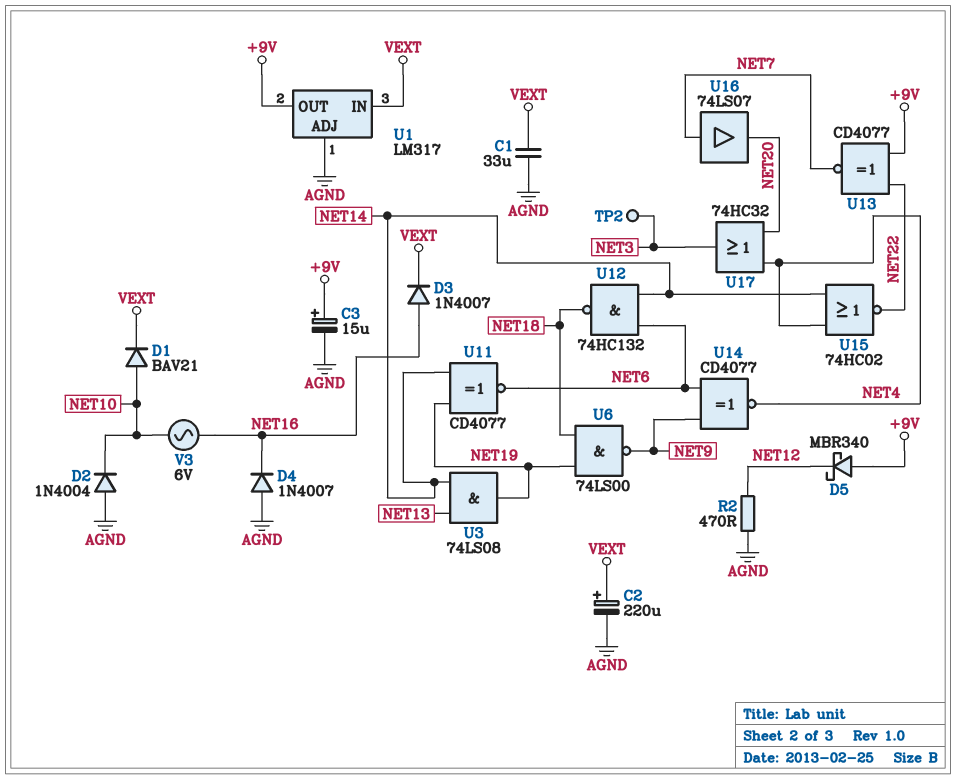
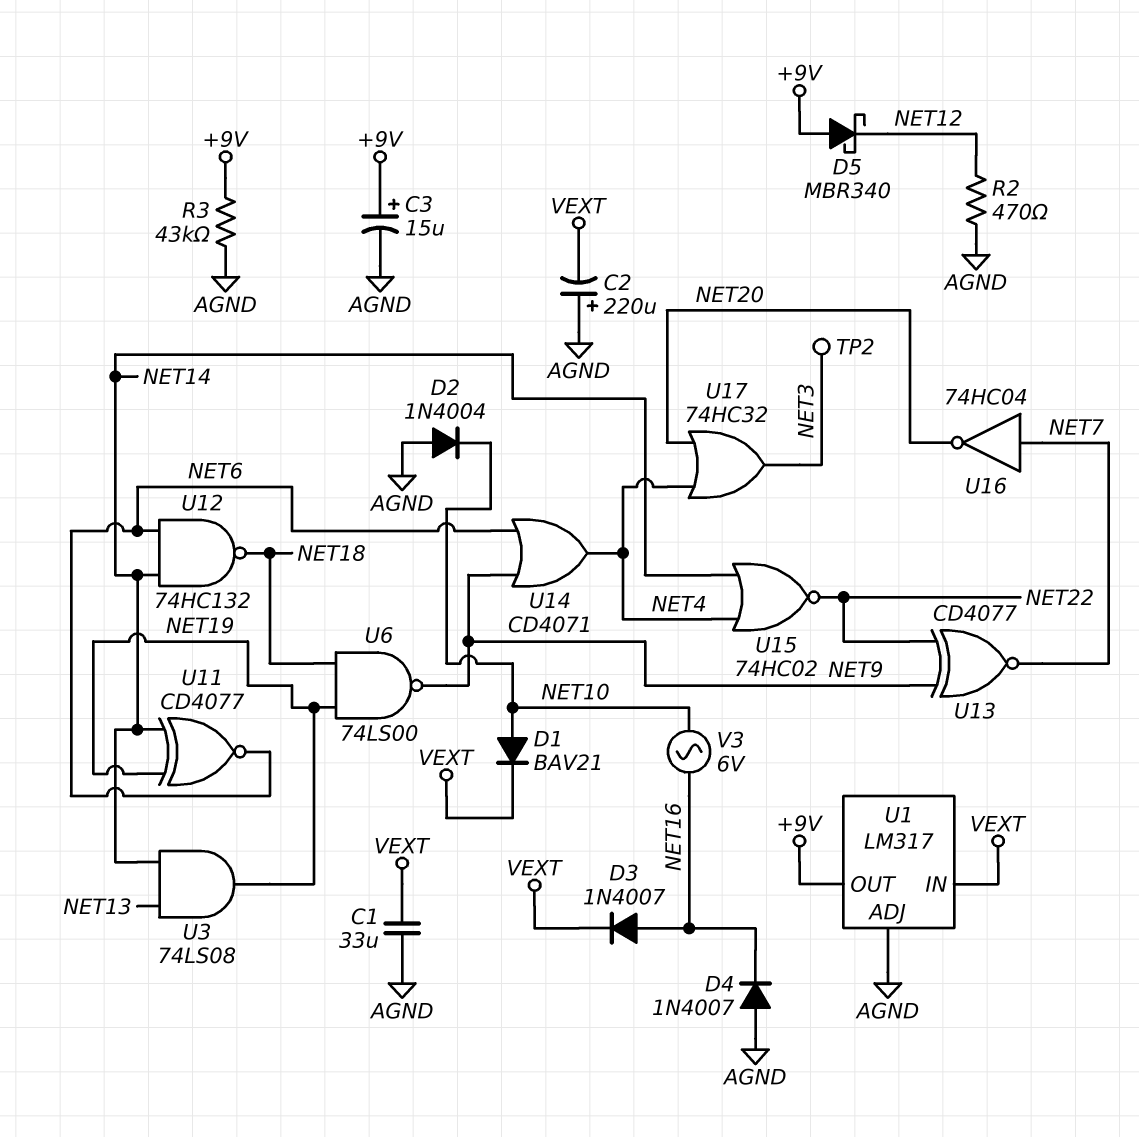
C2: 220uF (plus VEXT, minus AGND) -> 220uF (plus AGND, minus VEXT)
R3: none -> 43k (+9V, AGND)
U13: XNOR CD4077 (in +9V, in NET22, out NET7) -> XNOR CD4077 (in NET9, in NET22, out NET7)
U14: XNOR CD4077 (in NET6, in NET9, out NET4) -> OR CD4071 (in NET6, in NET9, out NET4)
U16: buffer 74LS07 (in NET7, out NET20) -> NOT 74HC04 (in NET7, out NET20)

